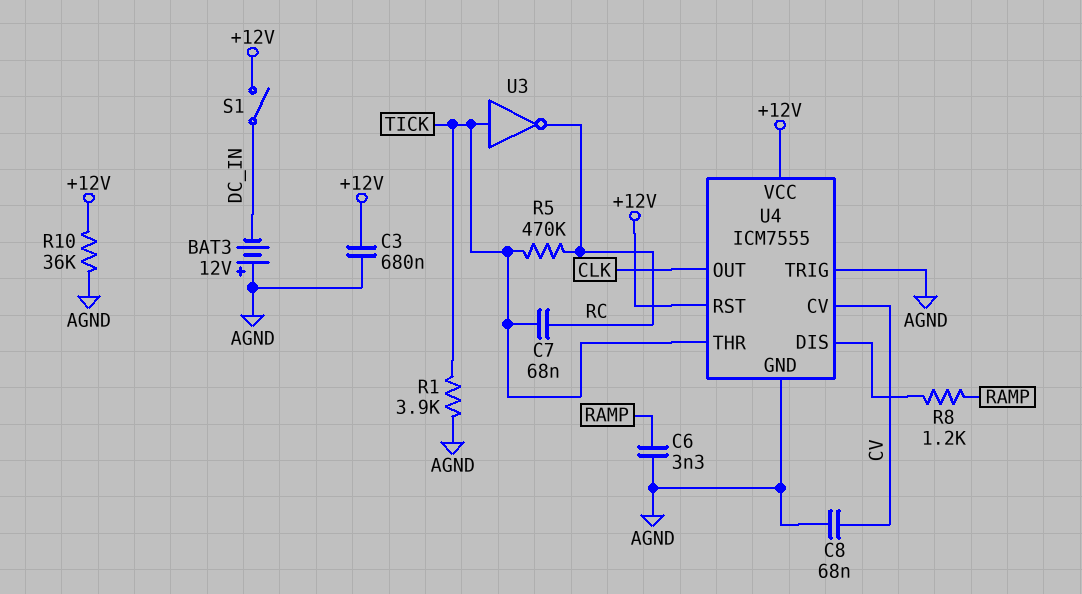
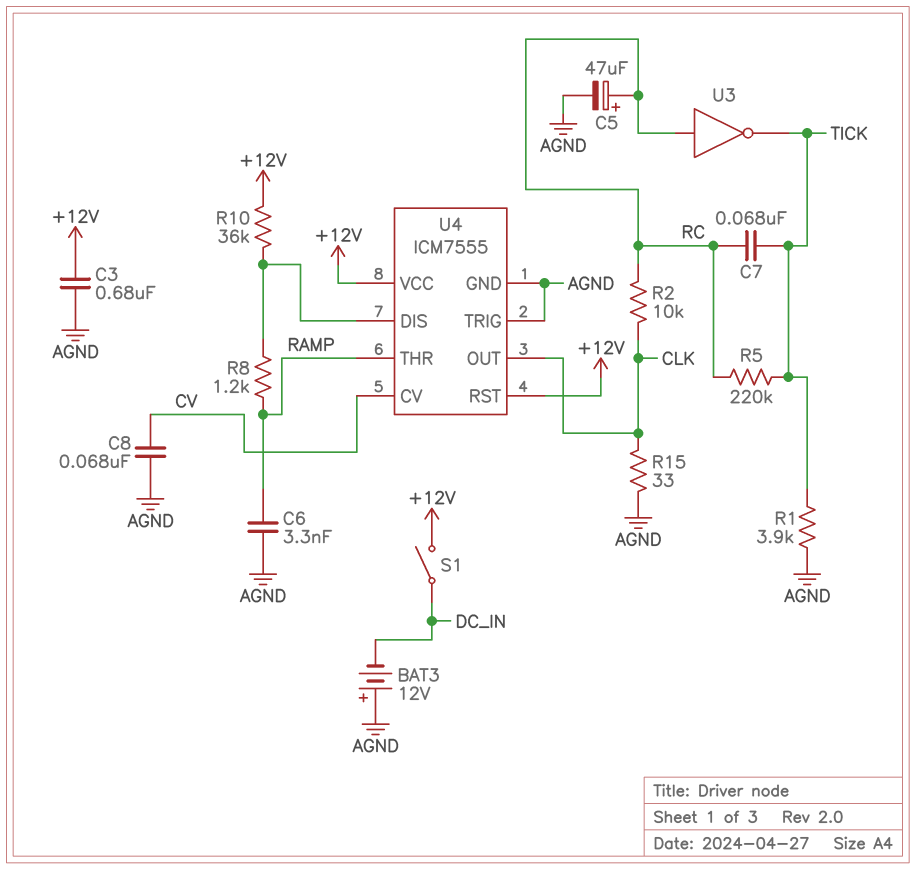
C5: none -> 47uF (plus RC, minus AGND)
R2: none -> 10k (CLK, RC)
R5: 470k (RC, TICK) -> 220k (RC, TICK)
R10: 36k (+12V, AGND) -> 36k (+12V, U4/DIS)
R15: none -> 33 (AGND, CLK)
U3: NOT (in TICK, out RC) -> NOT (in RC, out TICK)
U4 pin THR: TICK -> RAMP

